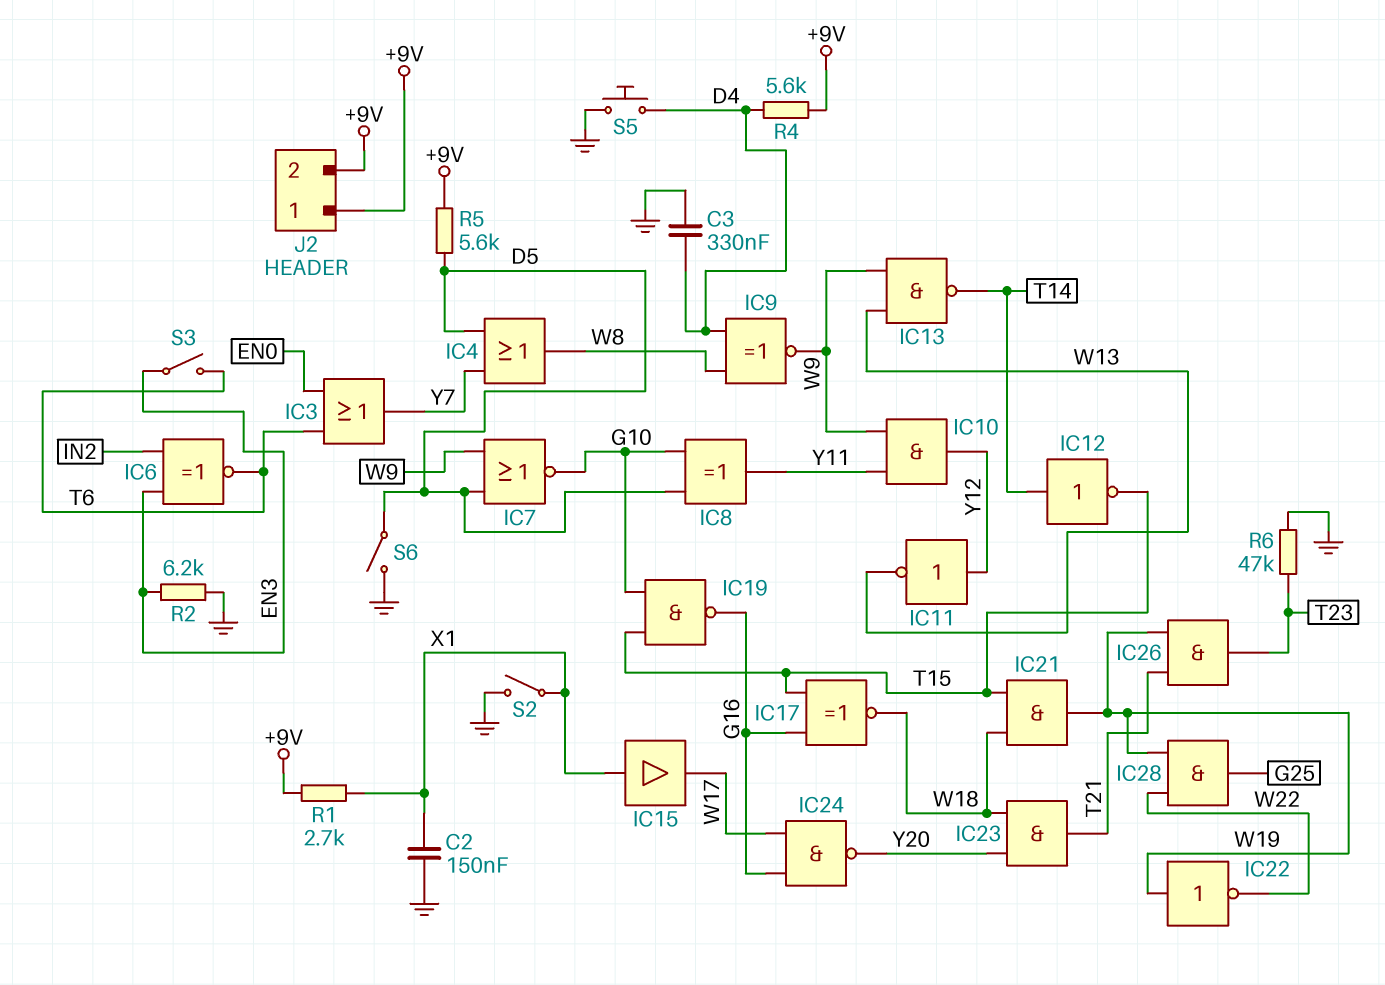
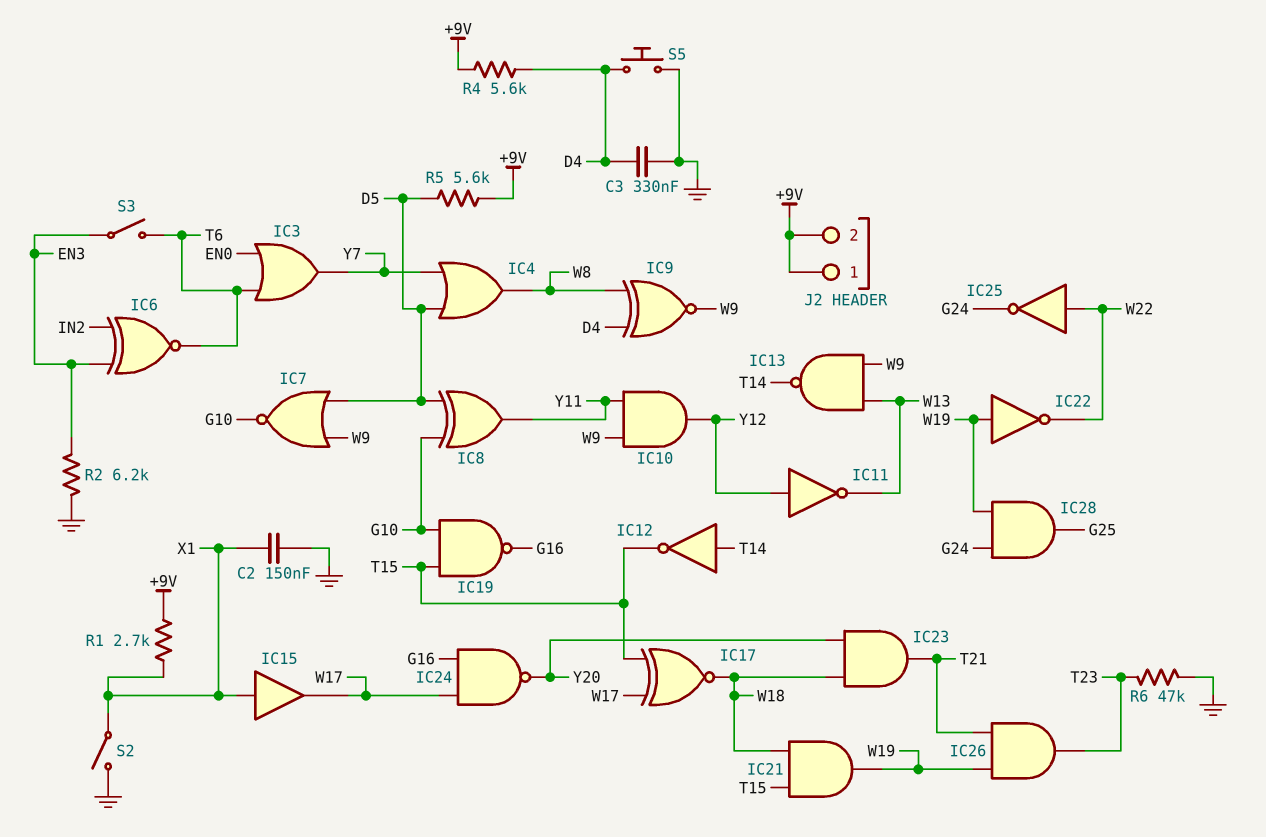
IC17: XNOR (in G16, in T15, out W18) -> XNOR (in T15, in W17, out W18)
IC25: none -> NOT (in W22, out G24)
IC28: AND (in W19, in W22, out G25) -> AND (in G24, in W19, out G25)
S6: switch (D5, GND) -> none

